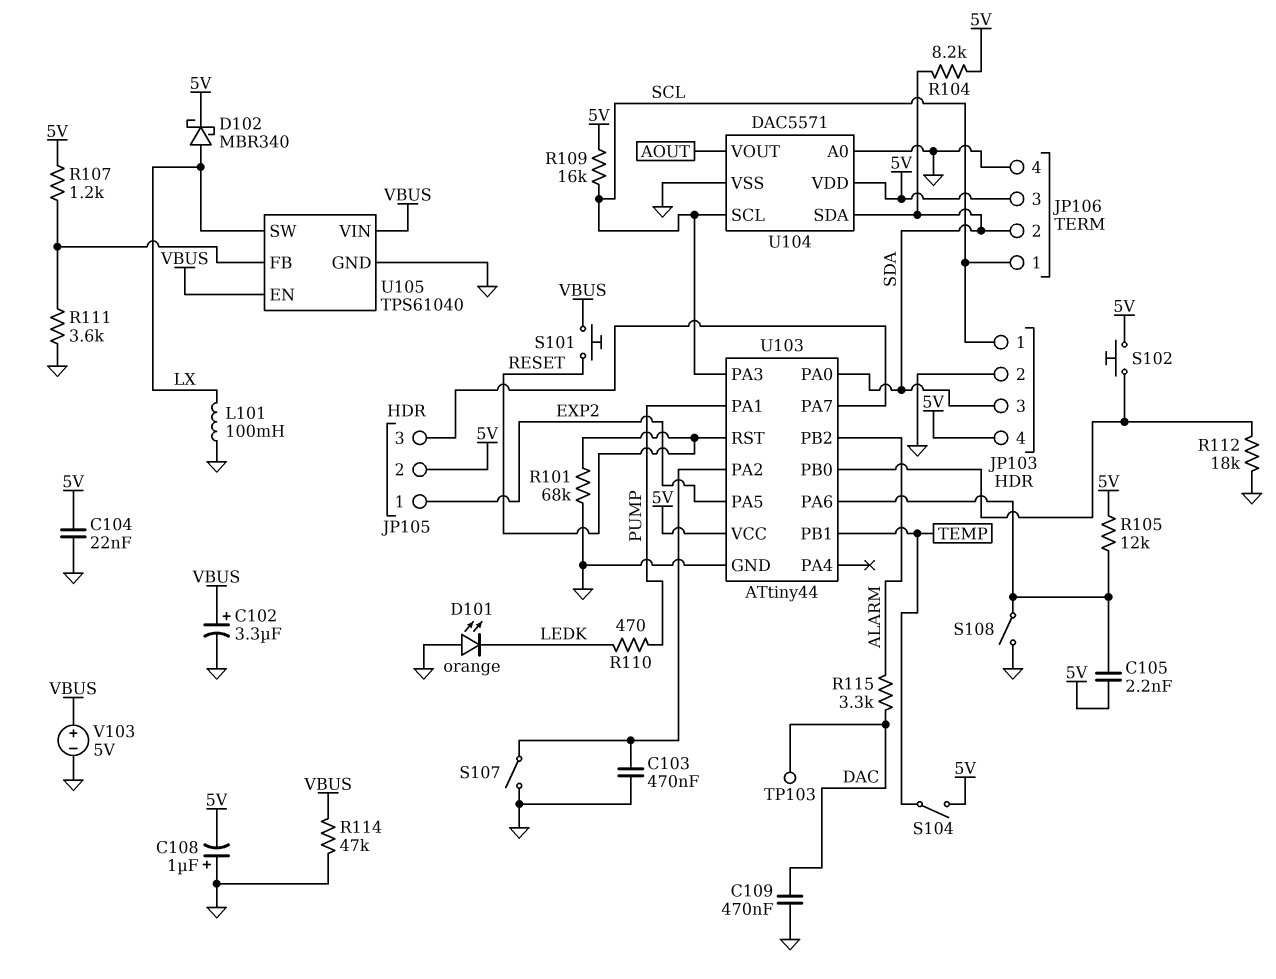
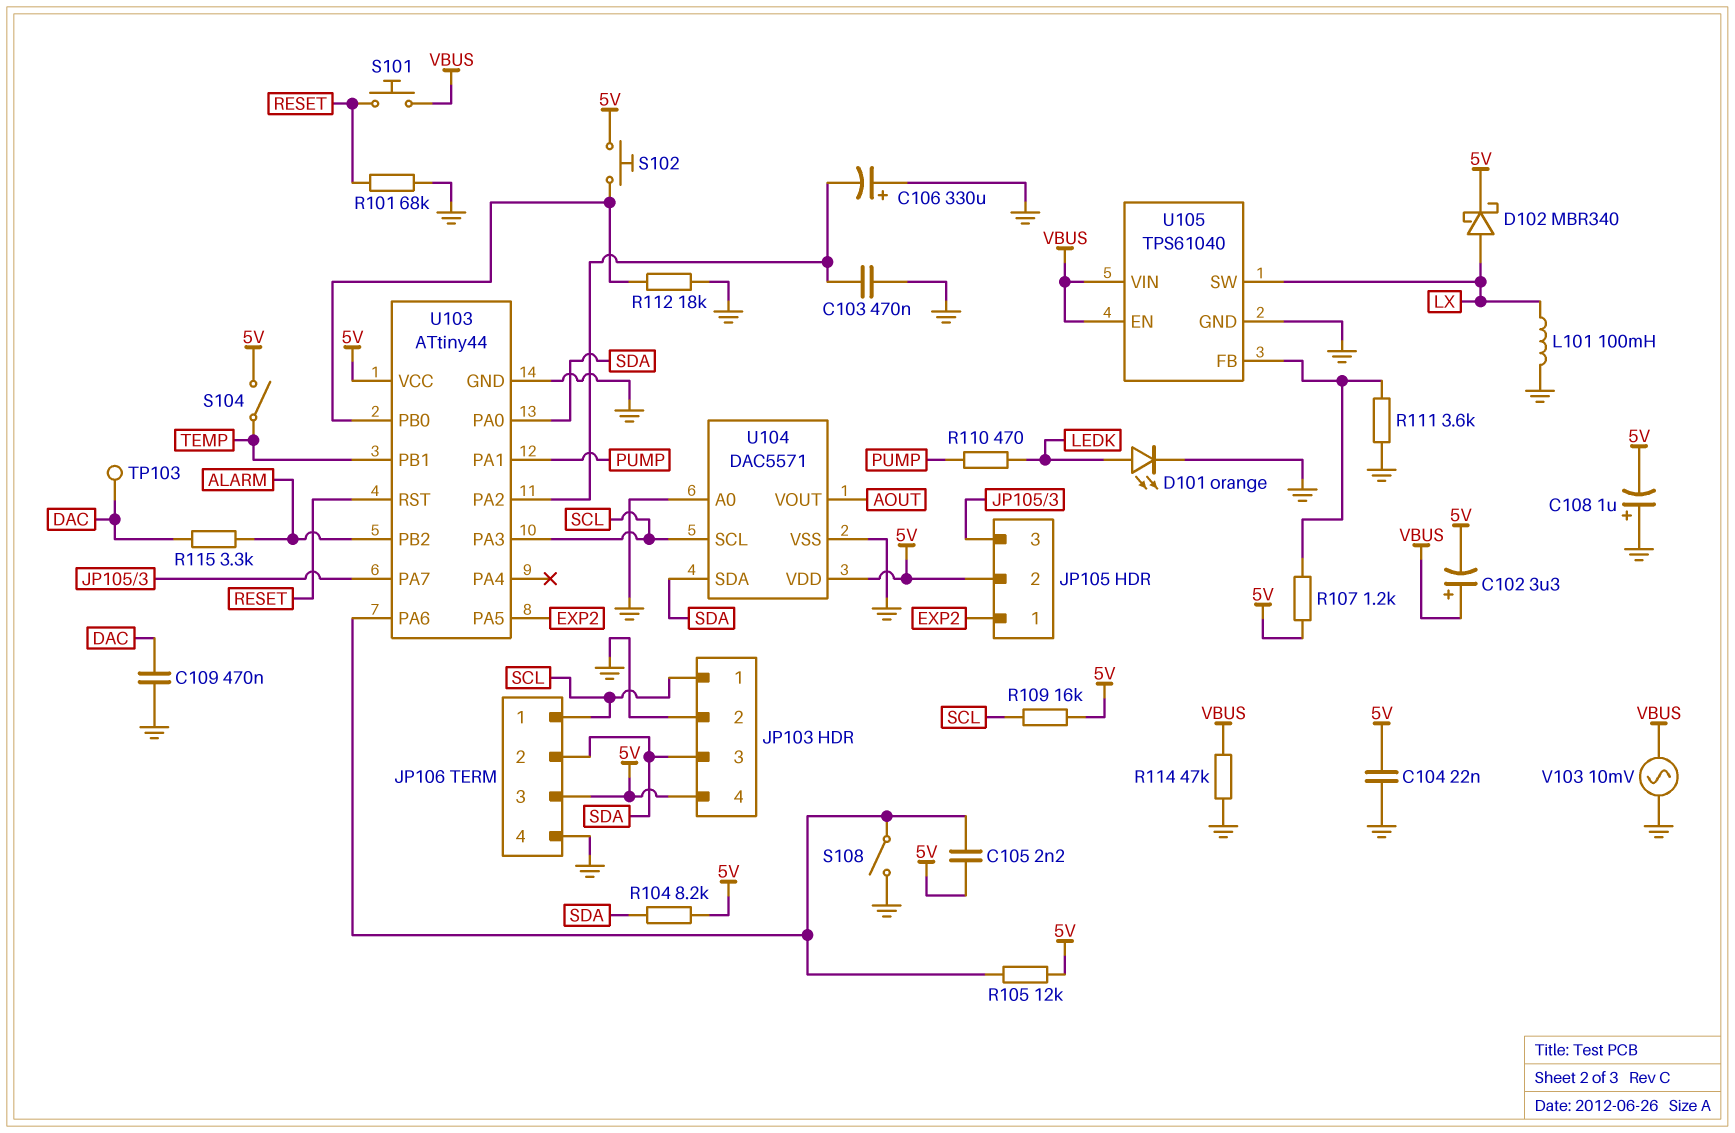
C102: 3.3uF (plus VBUS, minus GND) -> 3.3uF (plus VBUS, minus 5V)
C106: none -> 330uF (plus GND, minus U103/PA2)
D101: LED orange (A GND, K LEDK) -> LED orange (A LEDK, K GND)
S107: switch (GND, U103/PA2) -> none
V103: 5V (plus VBUS, minus GND) -> AC 10mV (GND, VBUS)

